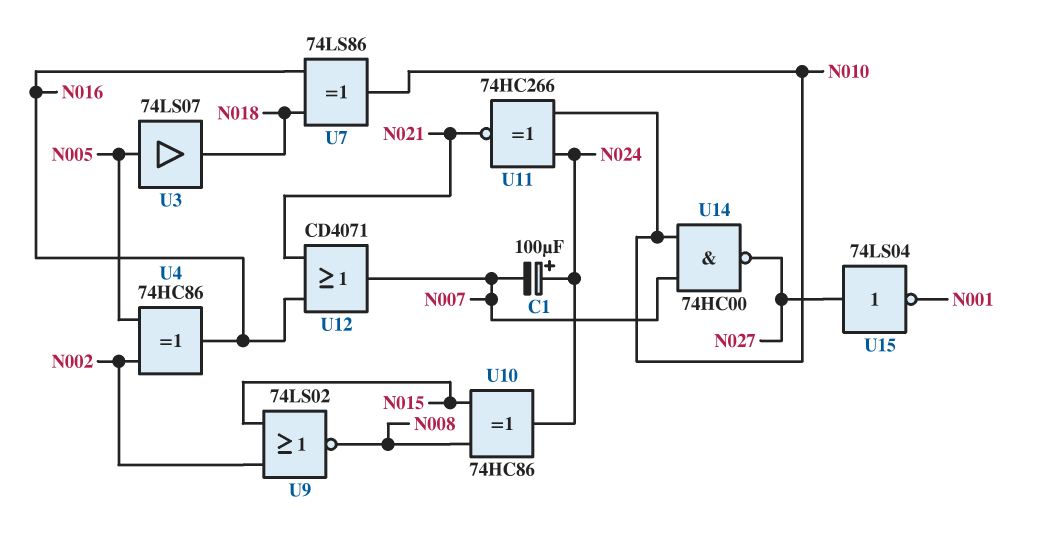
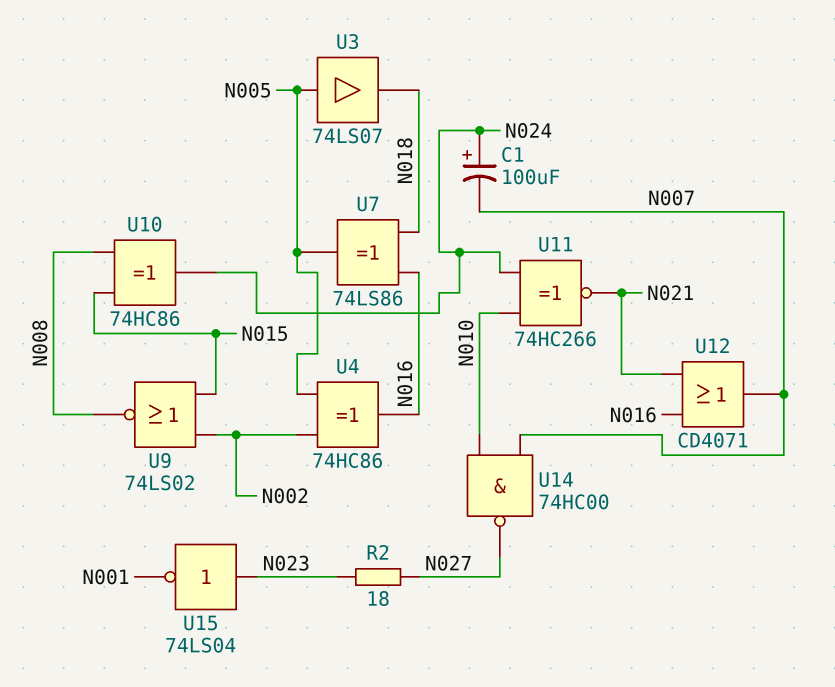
R2: none -> 18 (N023, N027)
U7: XOR 74LS86 (in N016, in N018, out N010) -> XOR 74LS86 (in N016, in N018, out N005)
U15: NOT 74LS04 (in N027, out N001) -> NOT 74LS04 (in N023, out N001)

